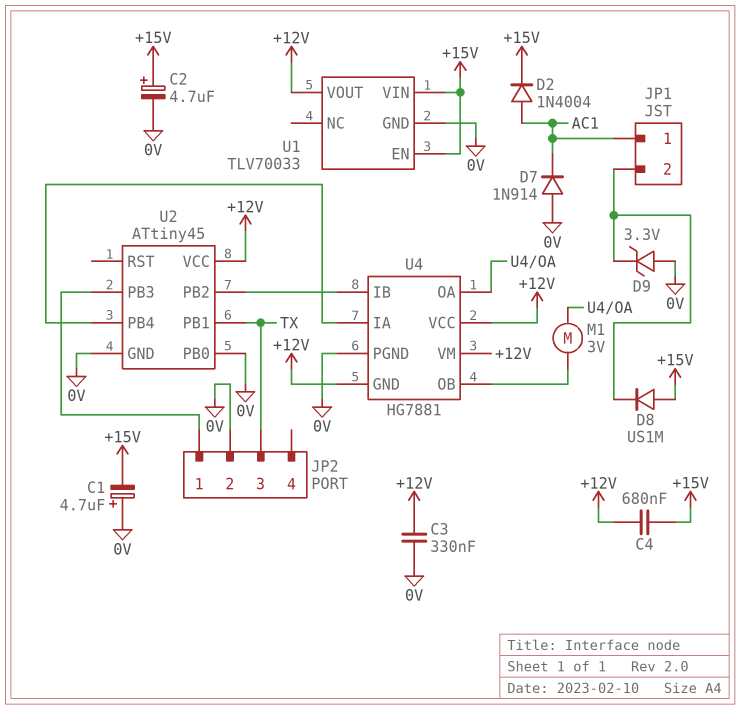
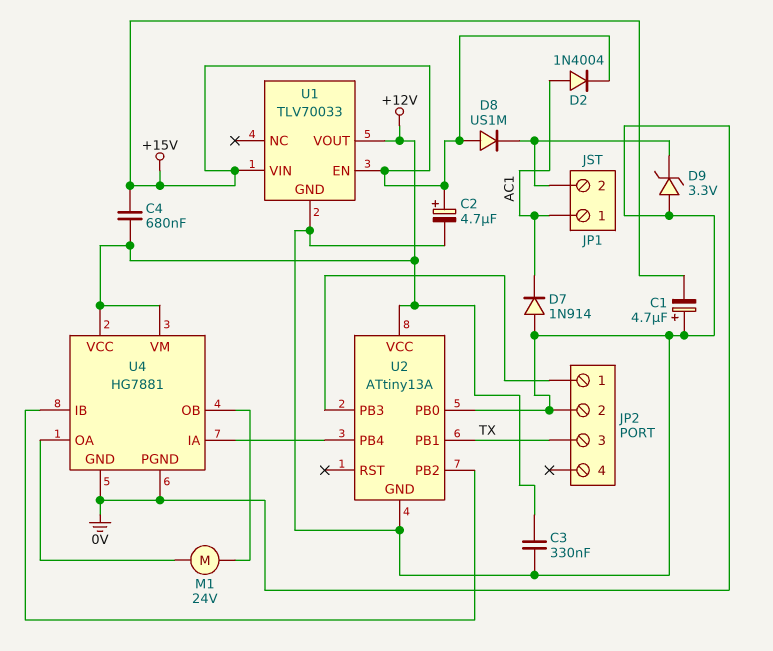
M1: motor 3V (U4/OA, U4/OB) -> motor 24V (U4/OA, U4/OB)
U2: ATtiny45 -> ATtiny13A
U4 pin GND: +12V -> 0V

